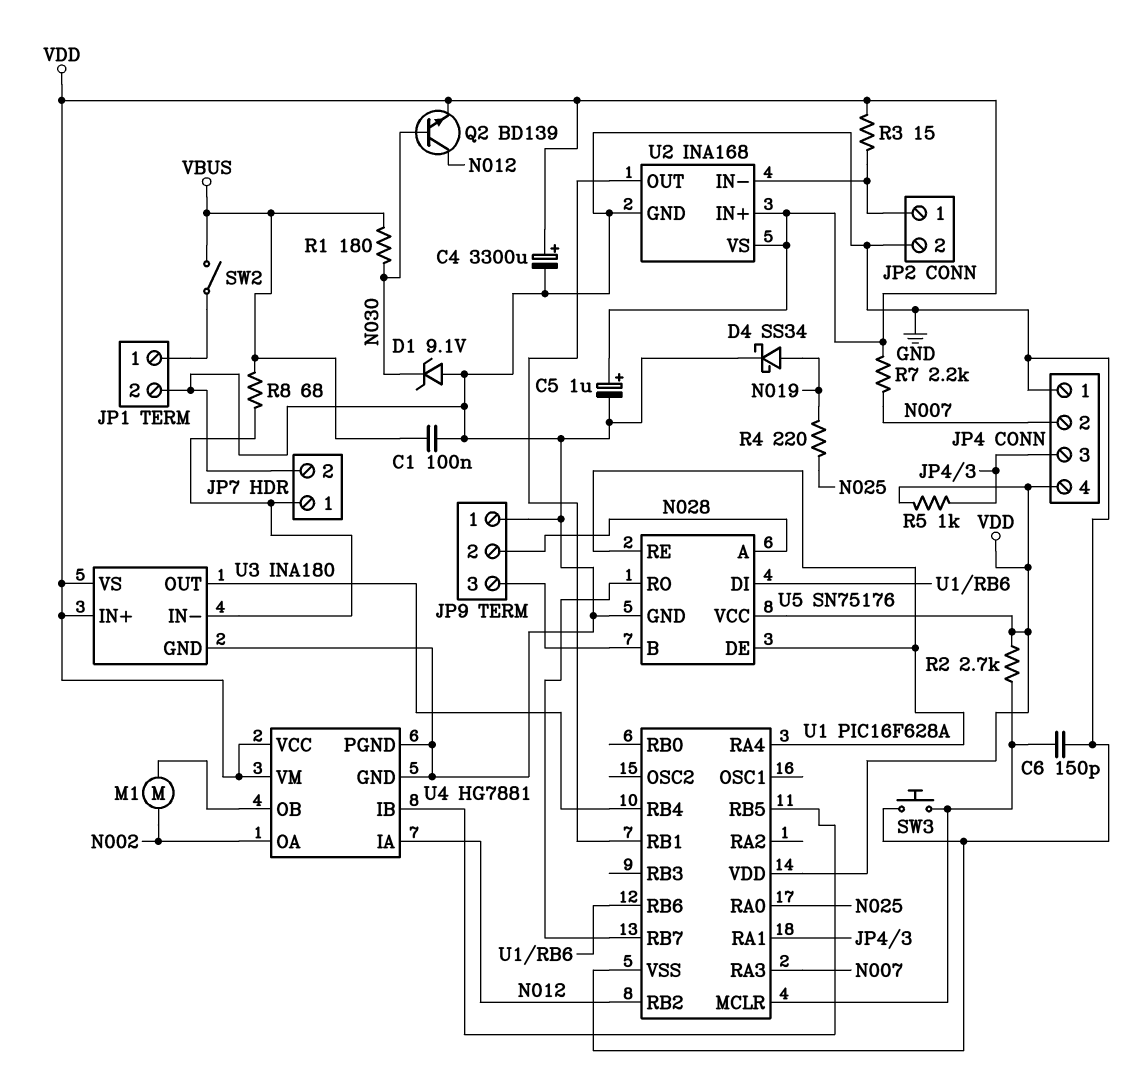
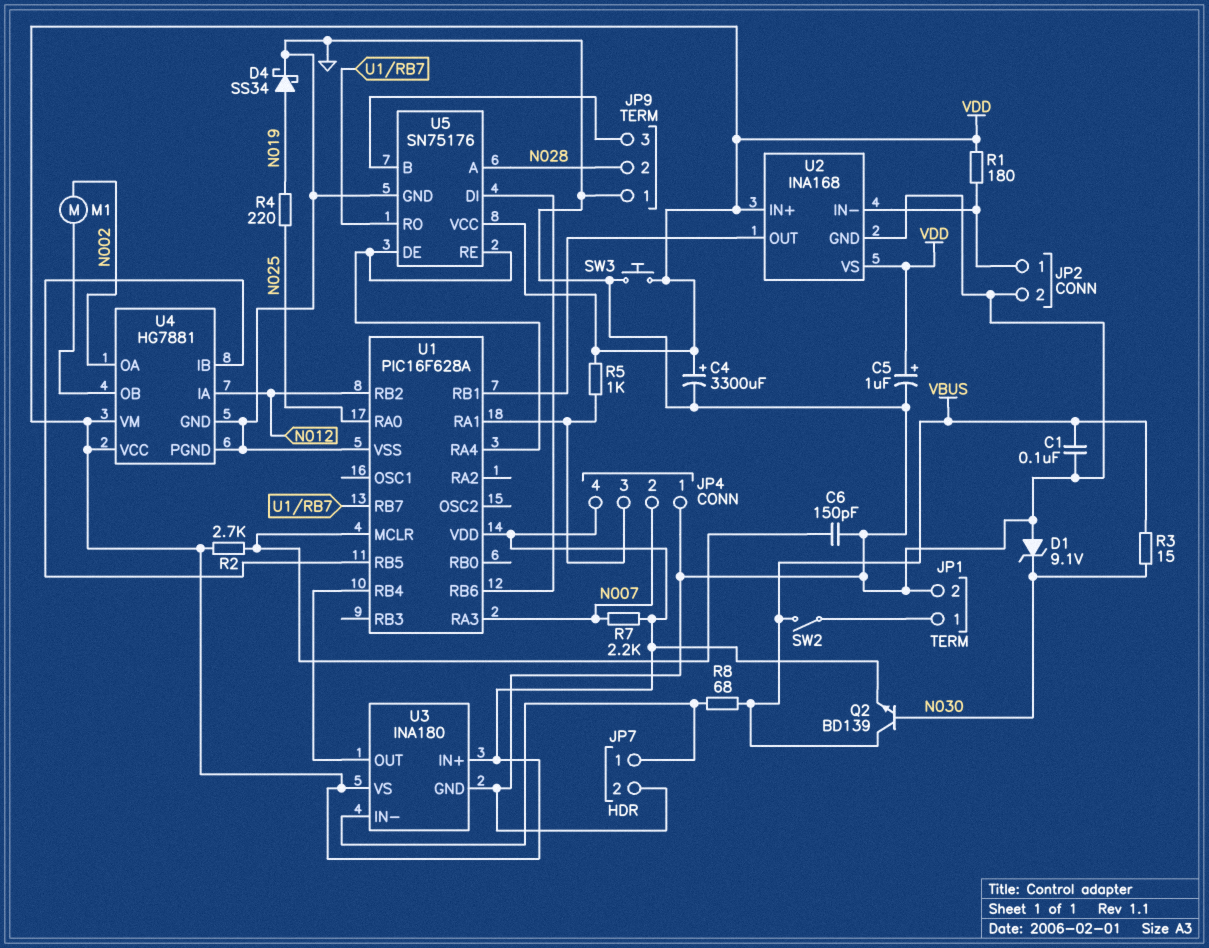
Q2: NPN BD139 (B N030, C N012, E VDD) -> NPN BD139 (B N030, C VBUS, E VDD)
R1: 180 (N030, VBUS) -> 180 (JP2/1, VDD)
R3: 15 (JP2/1, VDD) -> 15 (N030, VBUS)
SW3: button (GND, U1/MCLR) -> button (GND, VDD)

